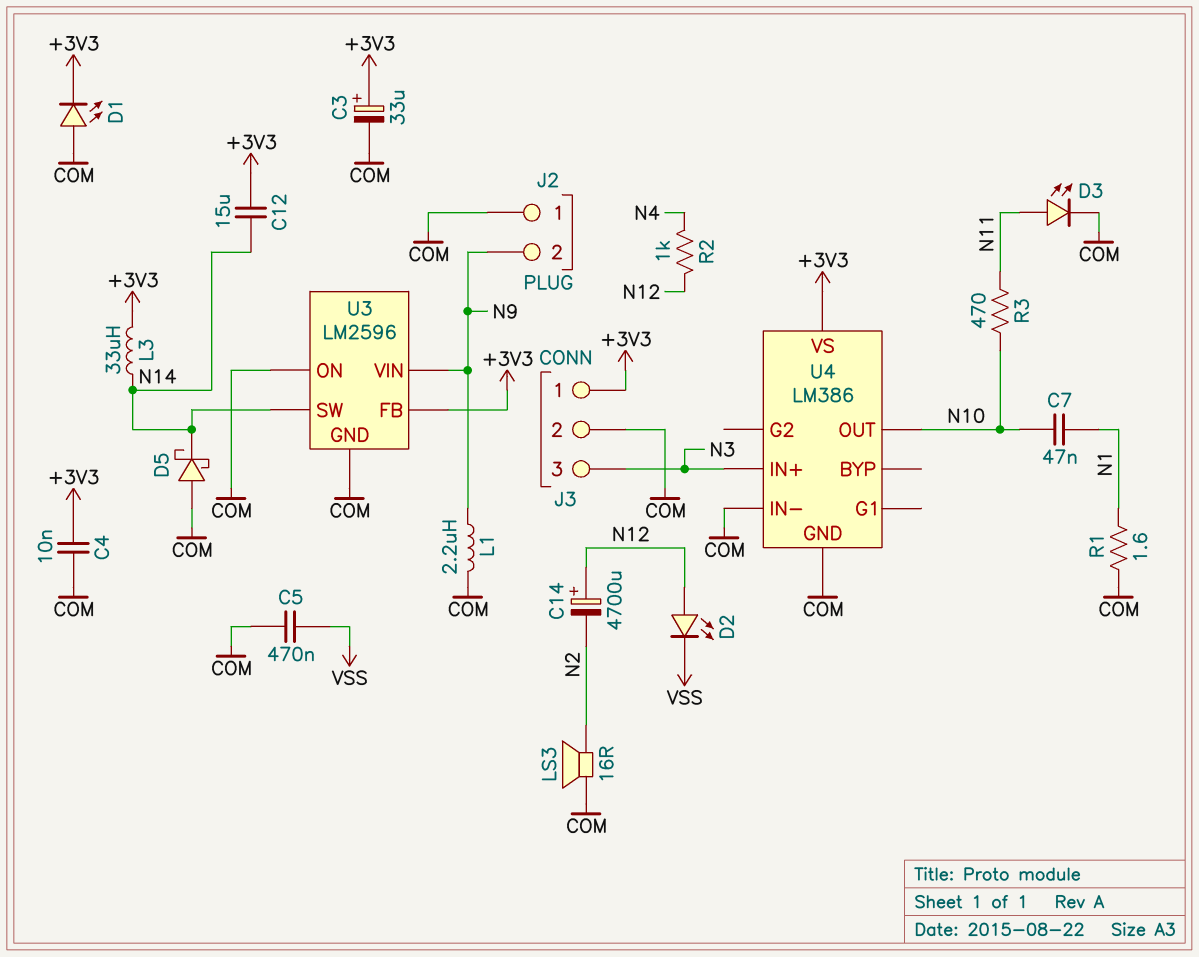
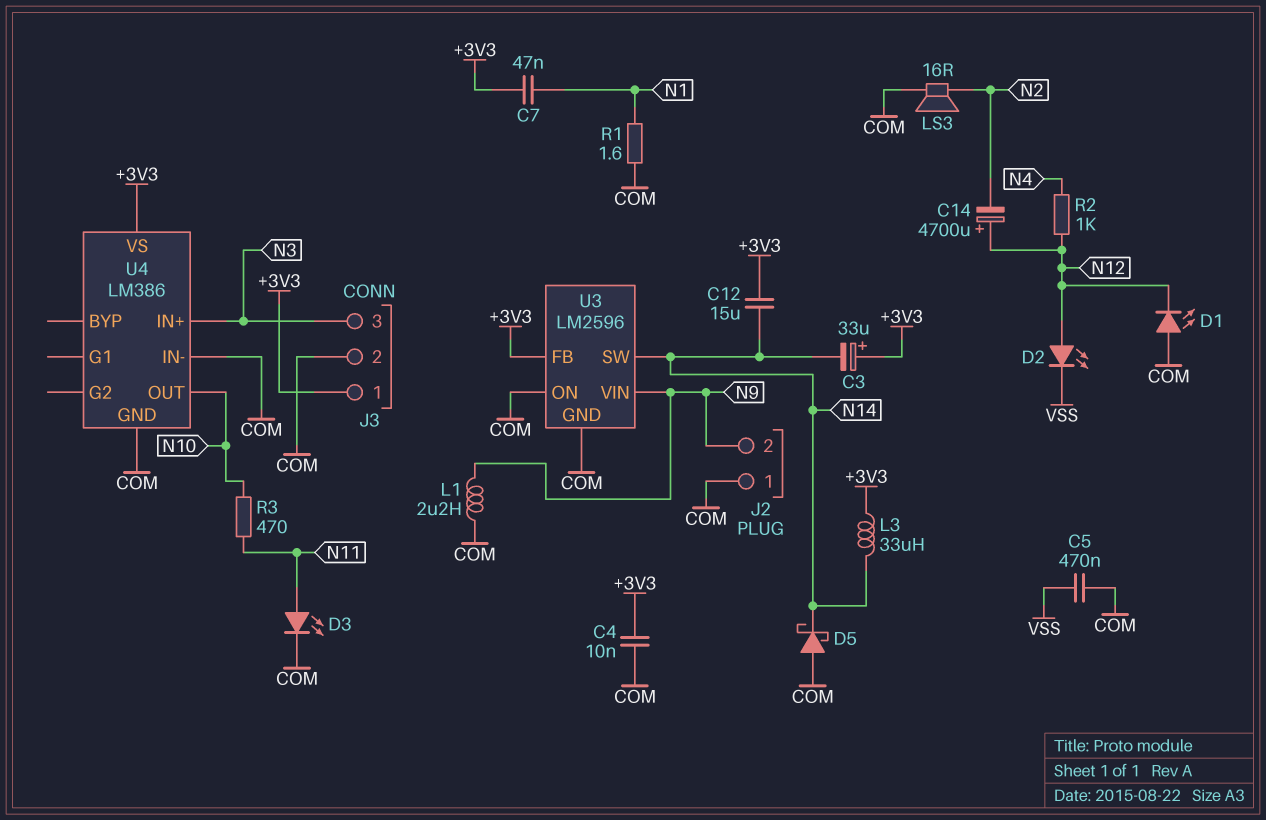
C3: 33uF (plus +3V3, minus COM) -> 33uF (plus +3V3, minus N14)
C7: 47nF (N1, N10) -> 47nF (+3V3, N1)
D1: LED (A COM, K +3V3) -> LED (A COM, K N12)

